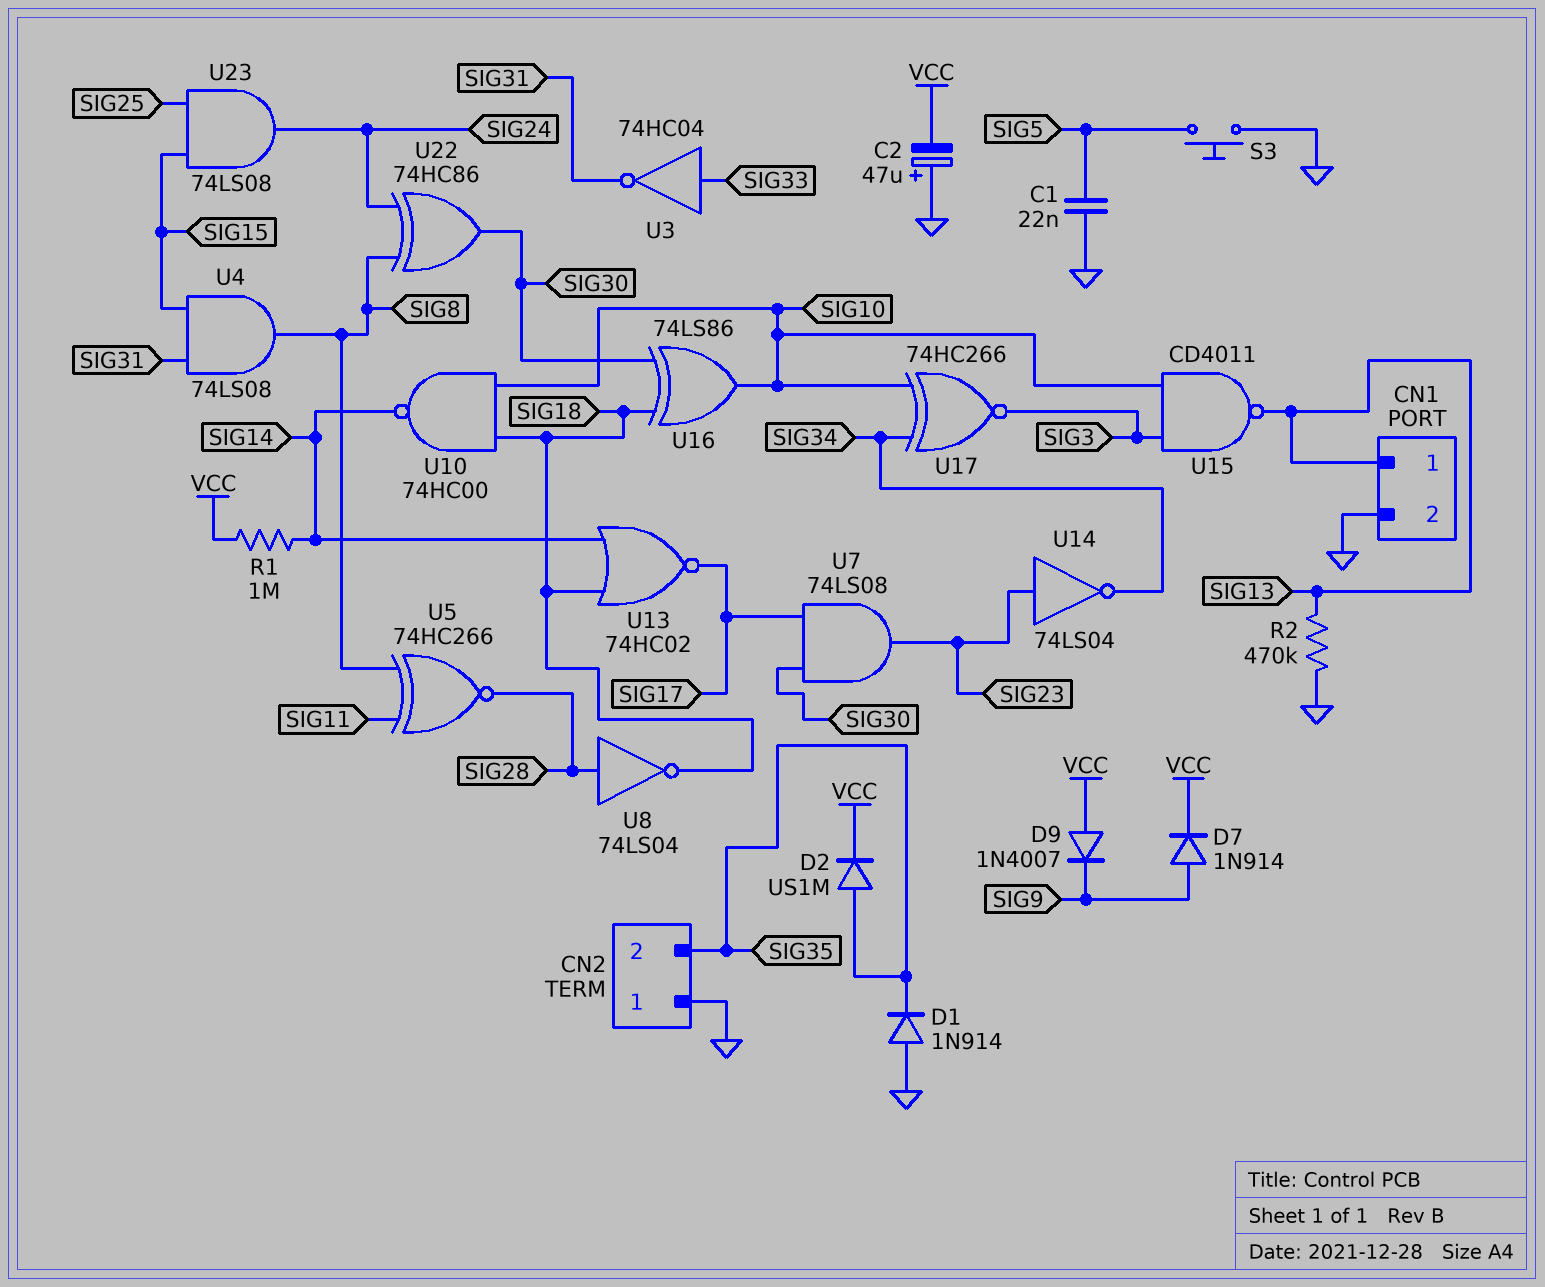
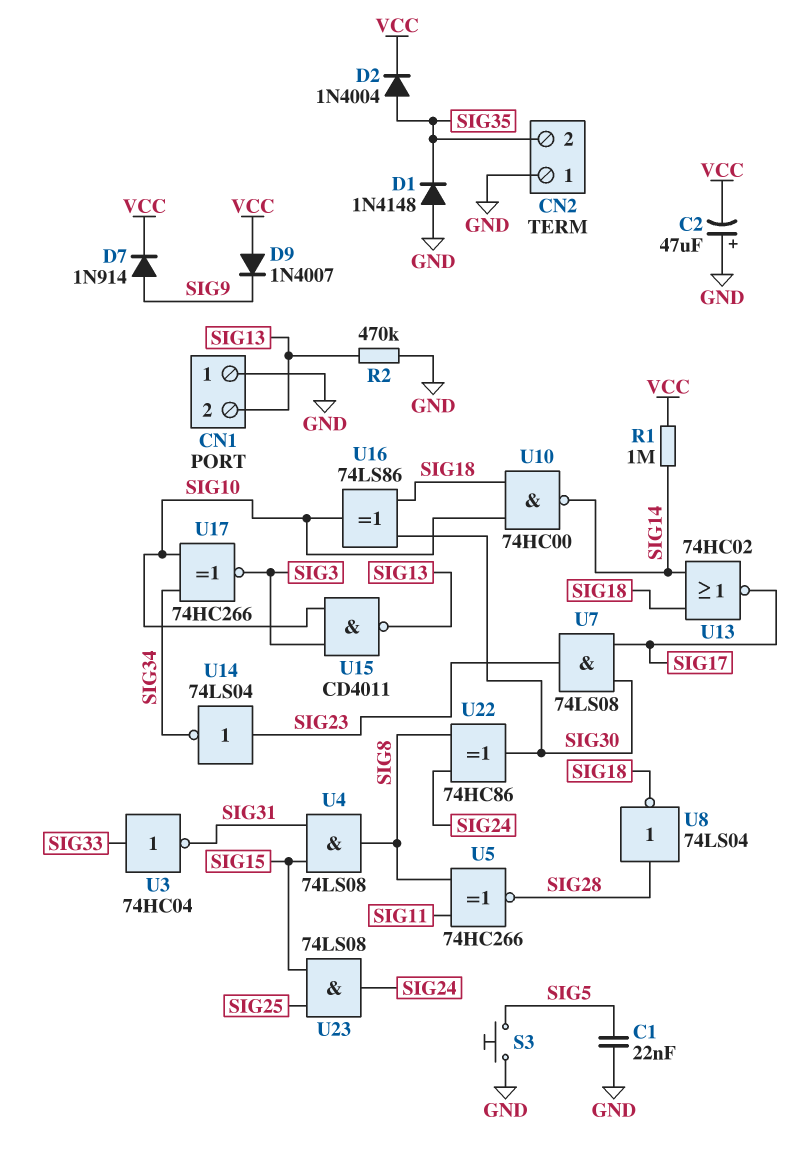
CN1 pin 1: SIG13 -> GND
CN1 pin 2: GND -> SIG13
D1: diode 1N914 (A GND, K SIG35) -> diode 1N4148 (A GND, K SIG35)
D2: diode US1M (A SIG35, K VCC) -> diode 1N4004 (A SIG35, K VCC)

